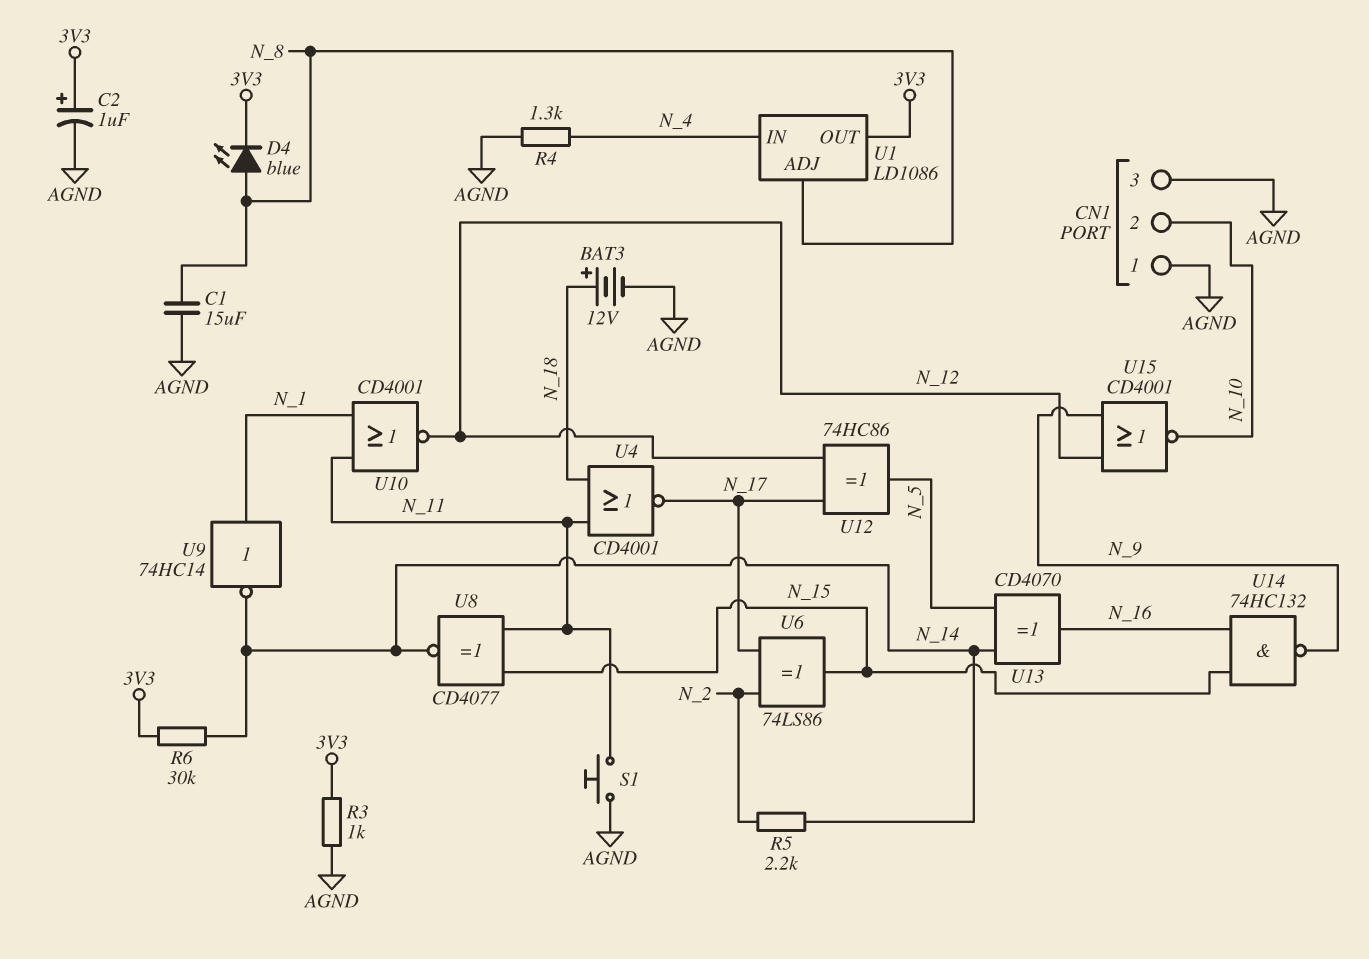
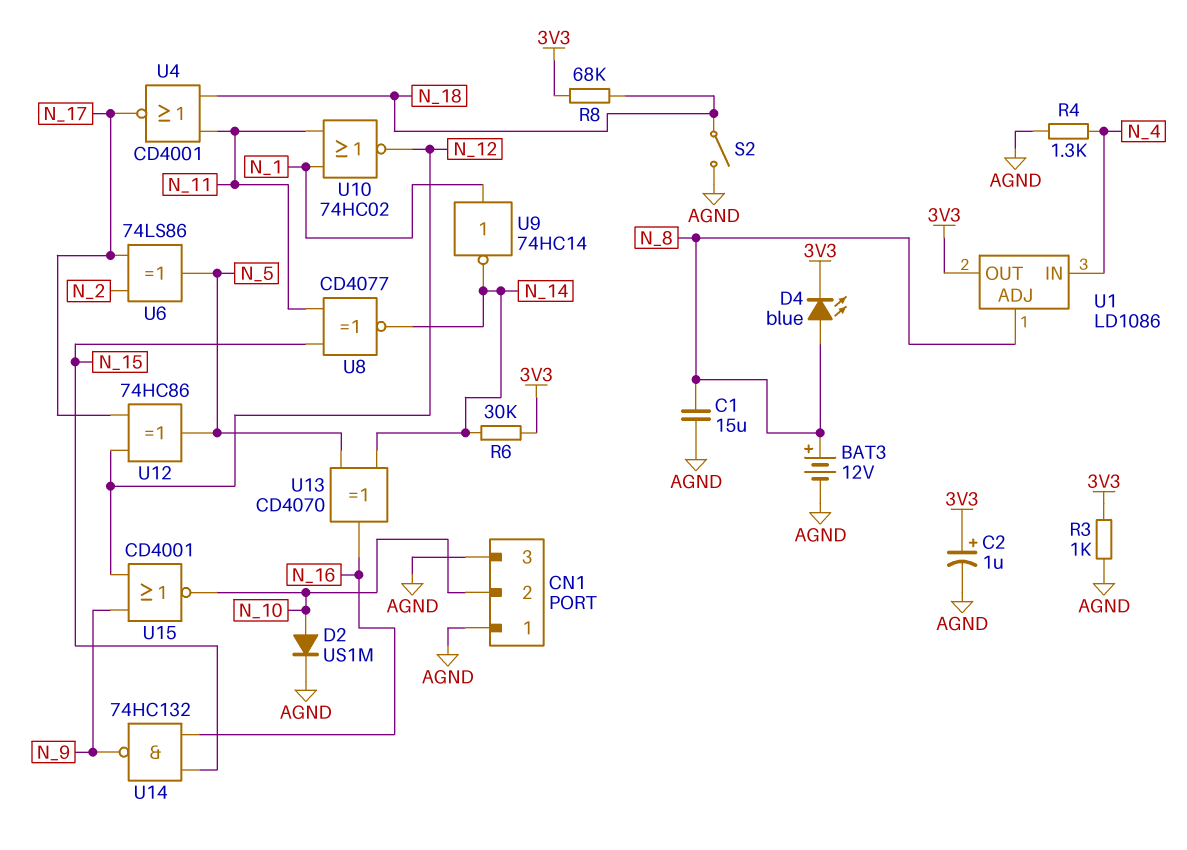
BAT3: 12V (plus N_18, minus AGND) -> 12V (plus N_8, minus AGND)
D2: none -> diode US1M (A N_10, K AGND)
R5: 2.2k (N_2, N_14) -> none
R8: none -> 68k (3V3, N_18)
S1: button (AGND, N_11) -> none
S2: none -> switch (AGND, N_18)
U6: XOR 74LS86 (in N_2, in N_17, out N_15) -> XOR 74LS86 (in N_2, in N_17, out N_5)
U10: NOR CD4001 (in N_1, in N_11, out N_12) -> NOR 74HC02 (in N_1, in N_11, out N_12)

